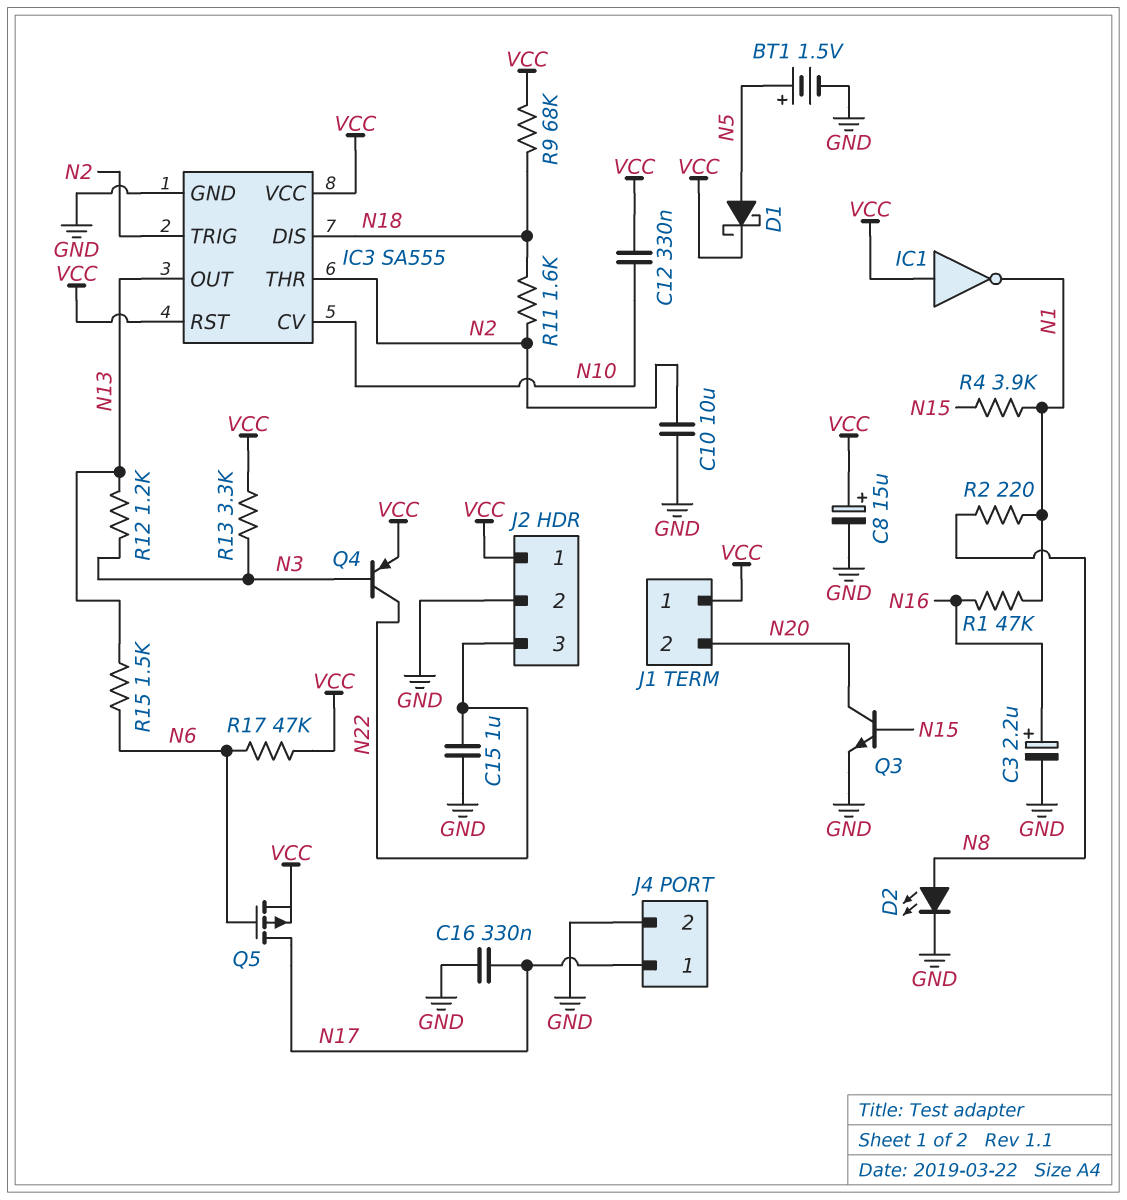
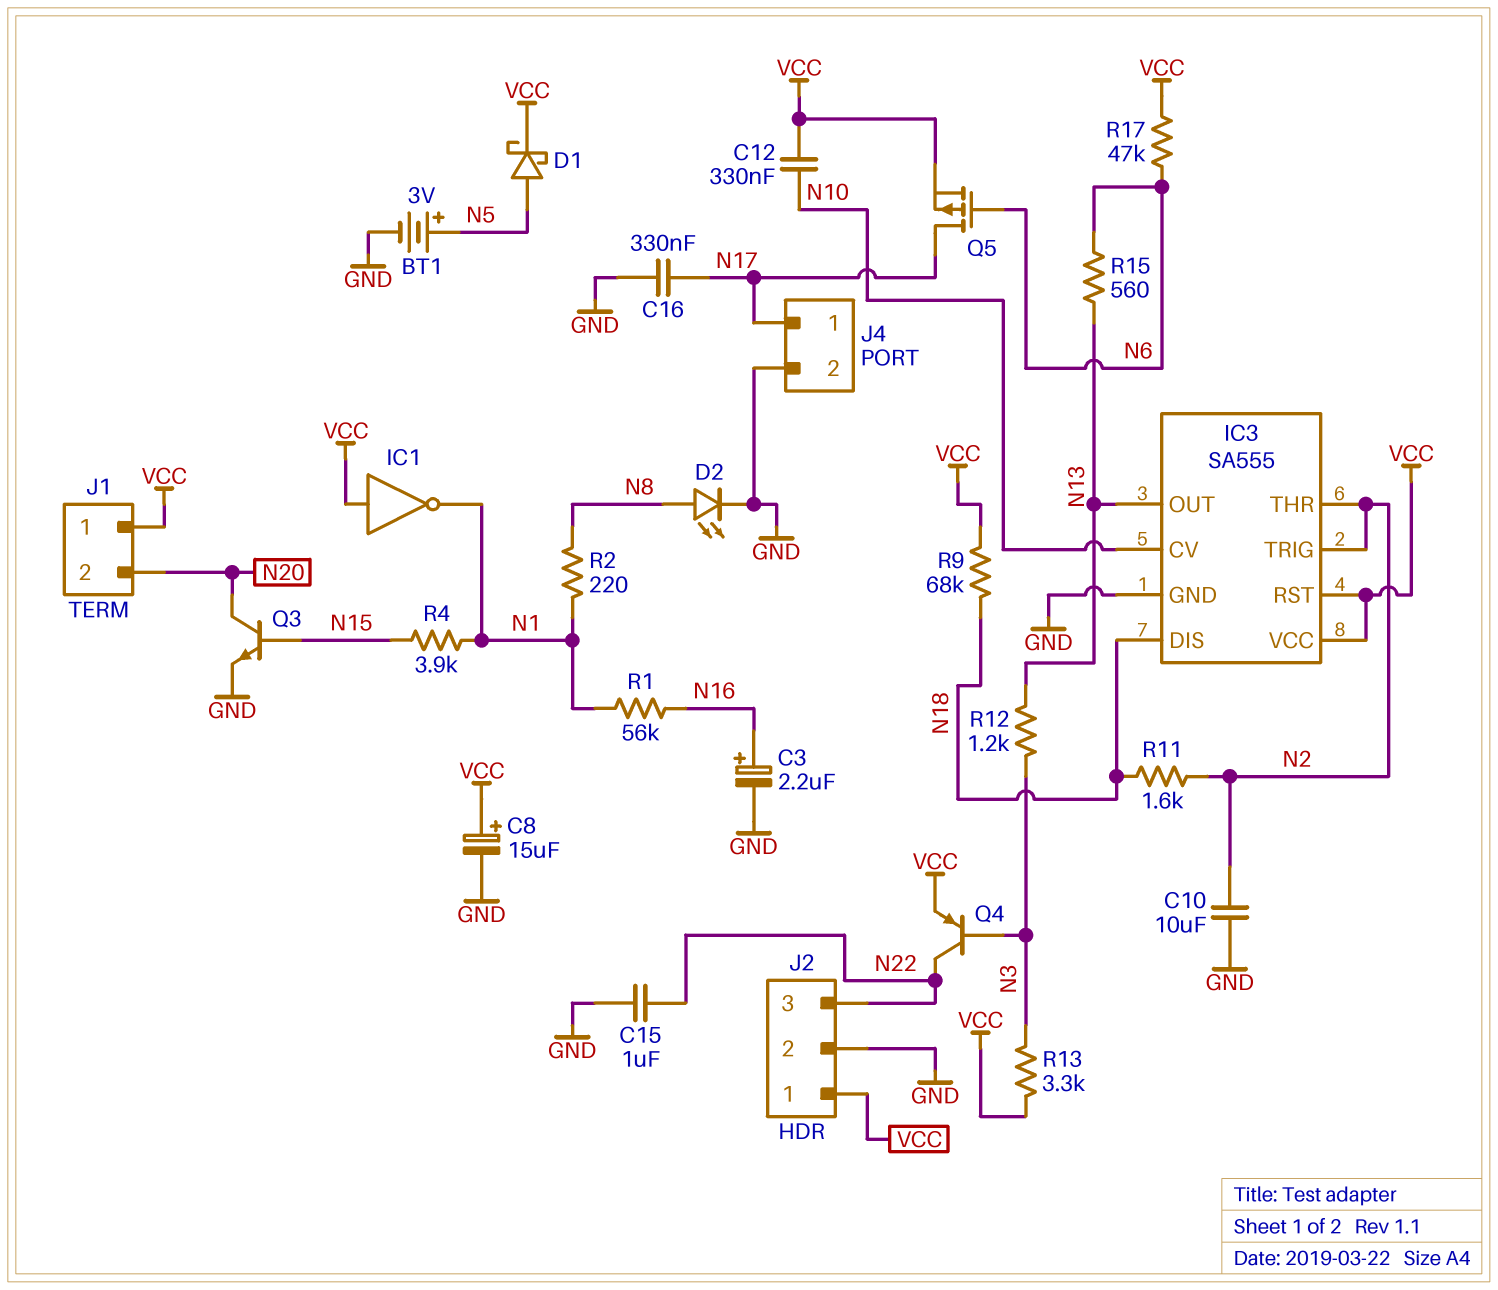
BT1: 1.5V (plus N5, minus GND) -> 3V (plus N5, minus GND)
R1: 47k (N1, N16) -> 56k (N1, N16)
R15: 1.5k (N6, N13) -> 560 (N6, N13)

